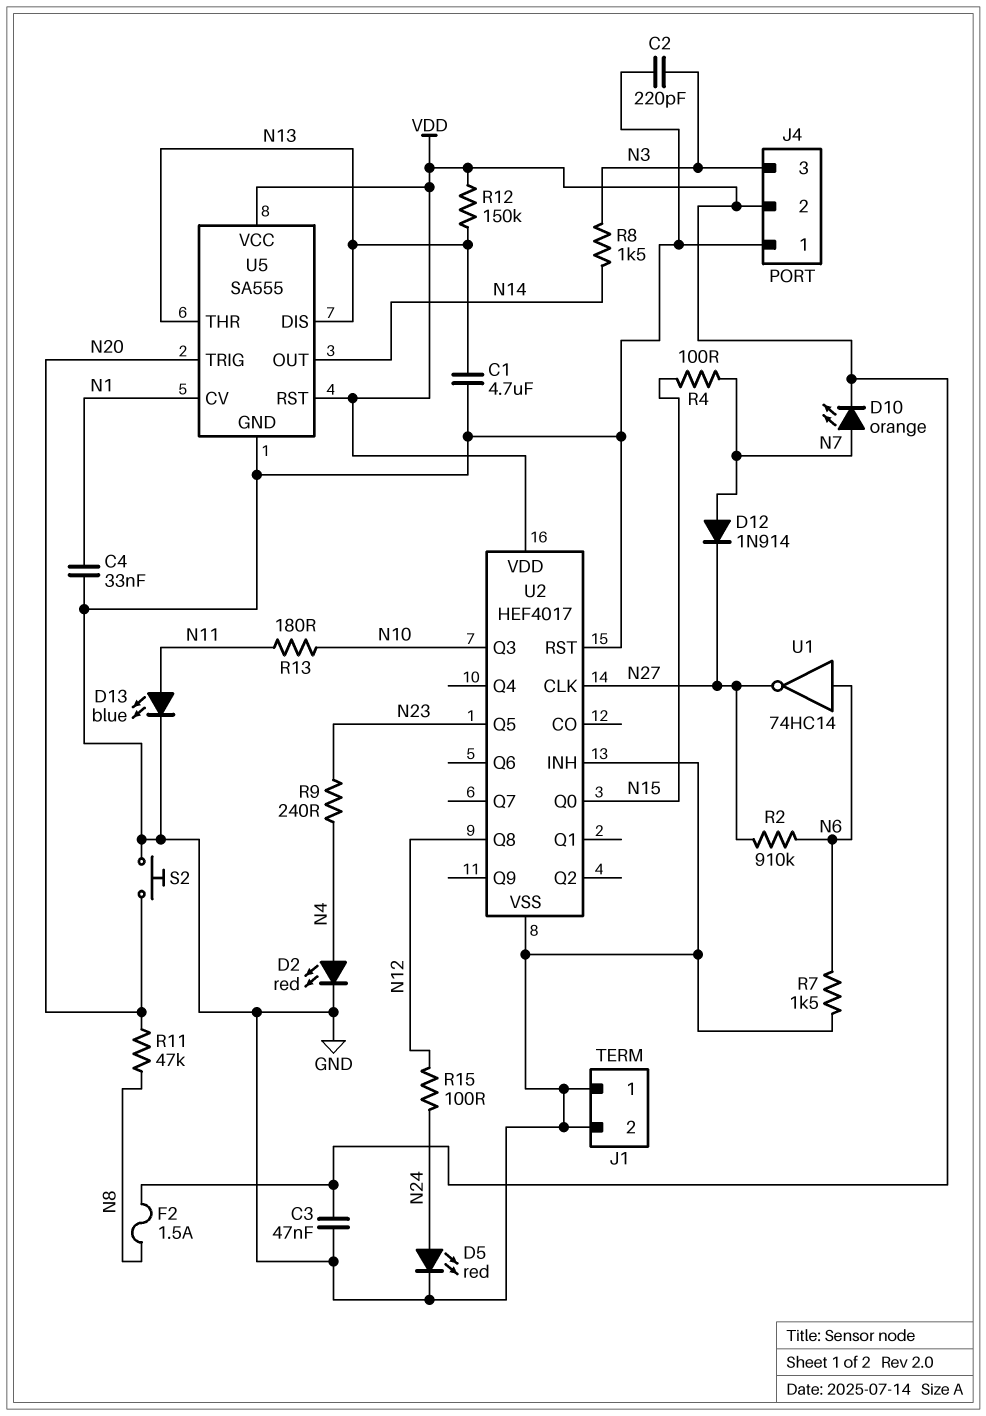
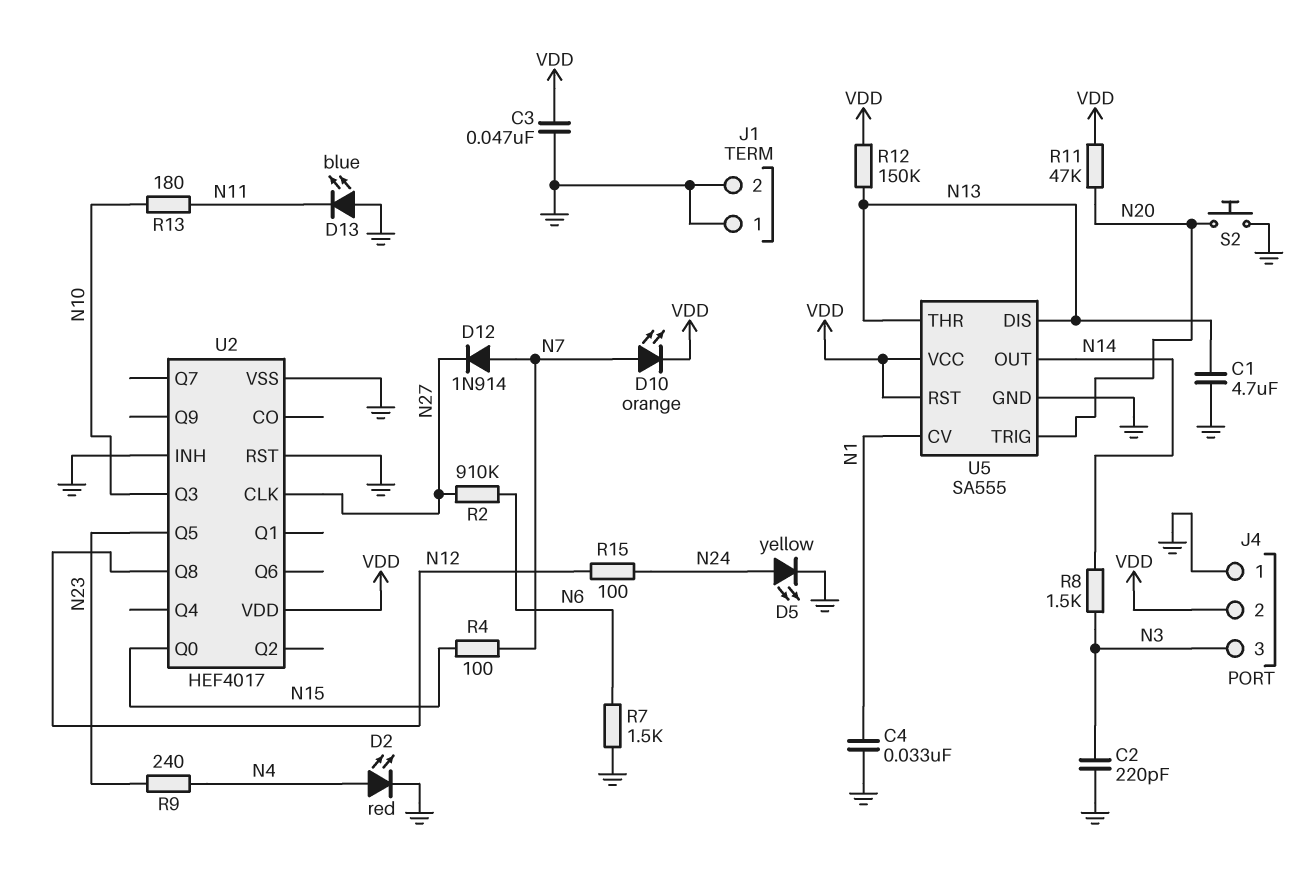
D5: LED red (A N24, K GND) -> LED yellow (A N24, K GND)
D13: LED blue (A N11, K GND) -> LED blue (A GND, K N11)
F2: 1.5A (N8, VDD) -> none
R11: 47k (N8, N20) -> 47k (N20, VDD)
U1: NOT 74HC14 (in N6, out N27) -> none

